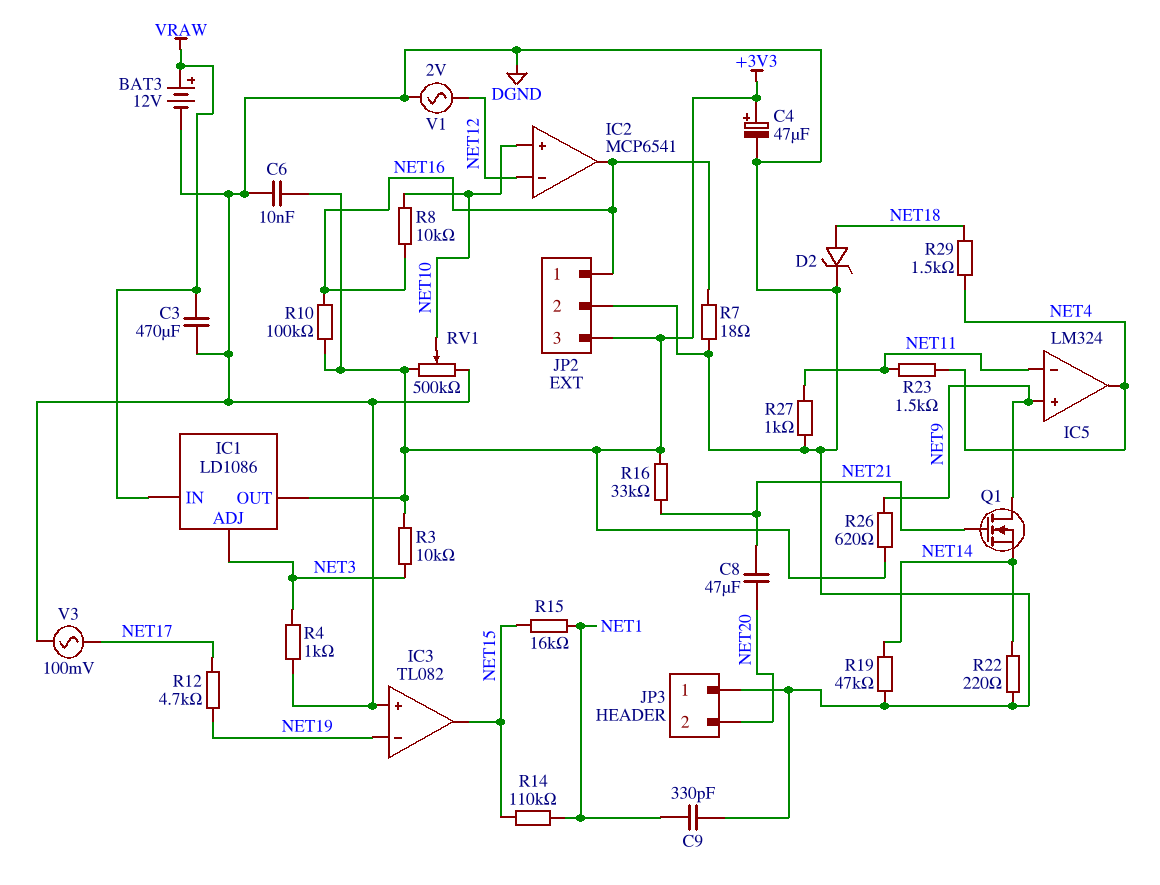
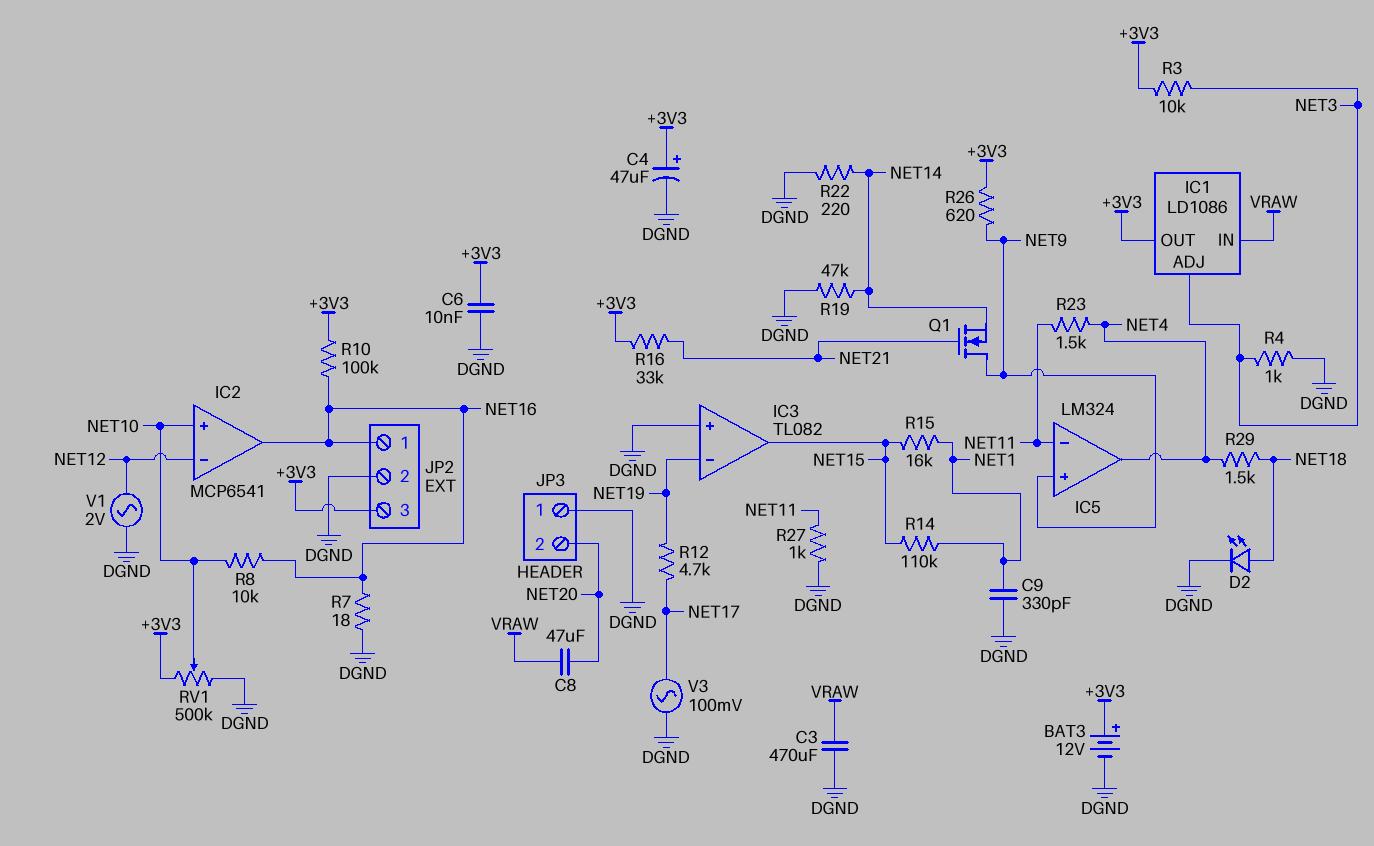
BAT3: 12V (plus VRAW, minus DGND) -> 12V (plus +3V3, minus DGND)
C8: 47uF (NET20, NET21) -> 47uF (NET20, VRAW)
D2: zener (A NET18, K DGND) -> LED (A NET18, K DGND)

